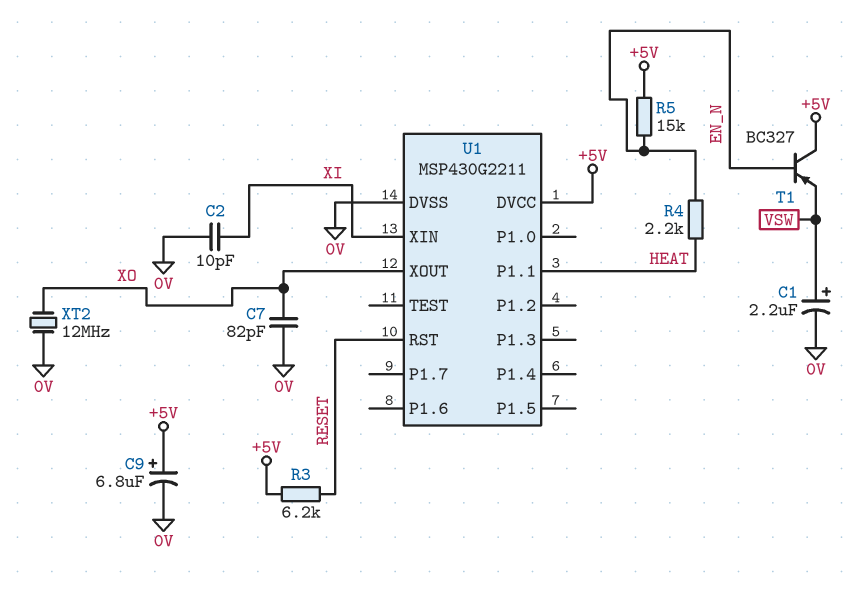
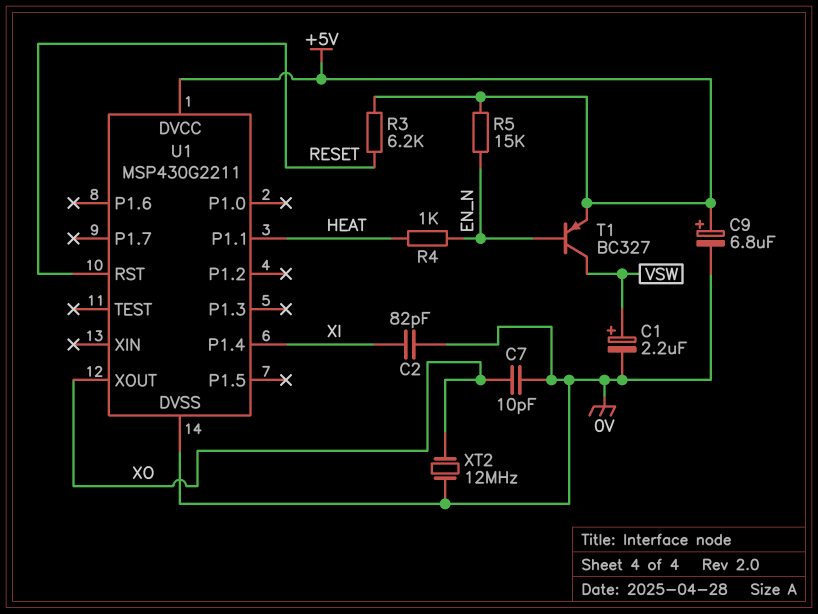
C2: 10pF (0V, XI) -> 82pF (0V, XI)
C7: 82pF (0V, XO) -> 10pF (0V, XO)
R4: 2.2k (EN_N, HEAT) -> 1k (EN_N, HEAT)
T1: PNP BC327 (B EN_N, C +5V, E VSW) -> PNP BC327 (B EN_N, C VSW, E +5V)
U1 pin P1.4: none -> XI
U1 pin XIN: XI -> none

